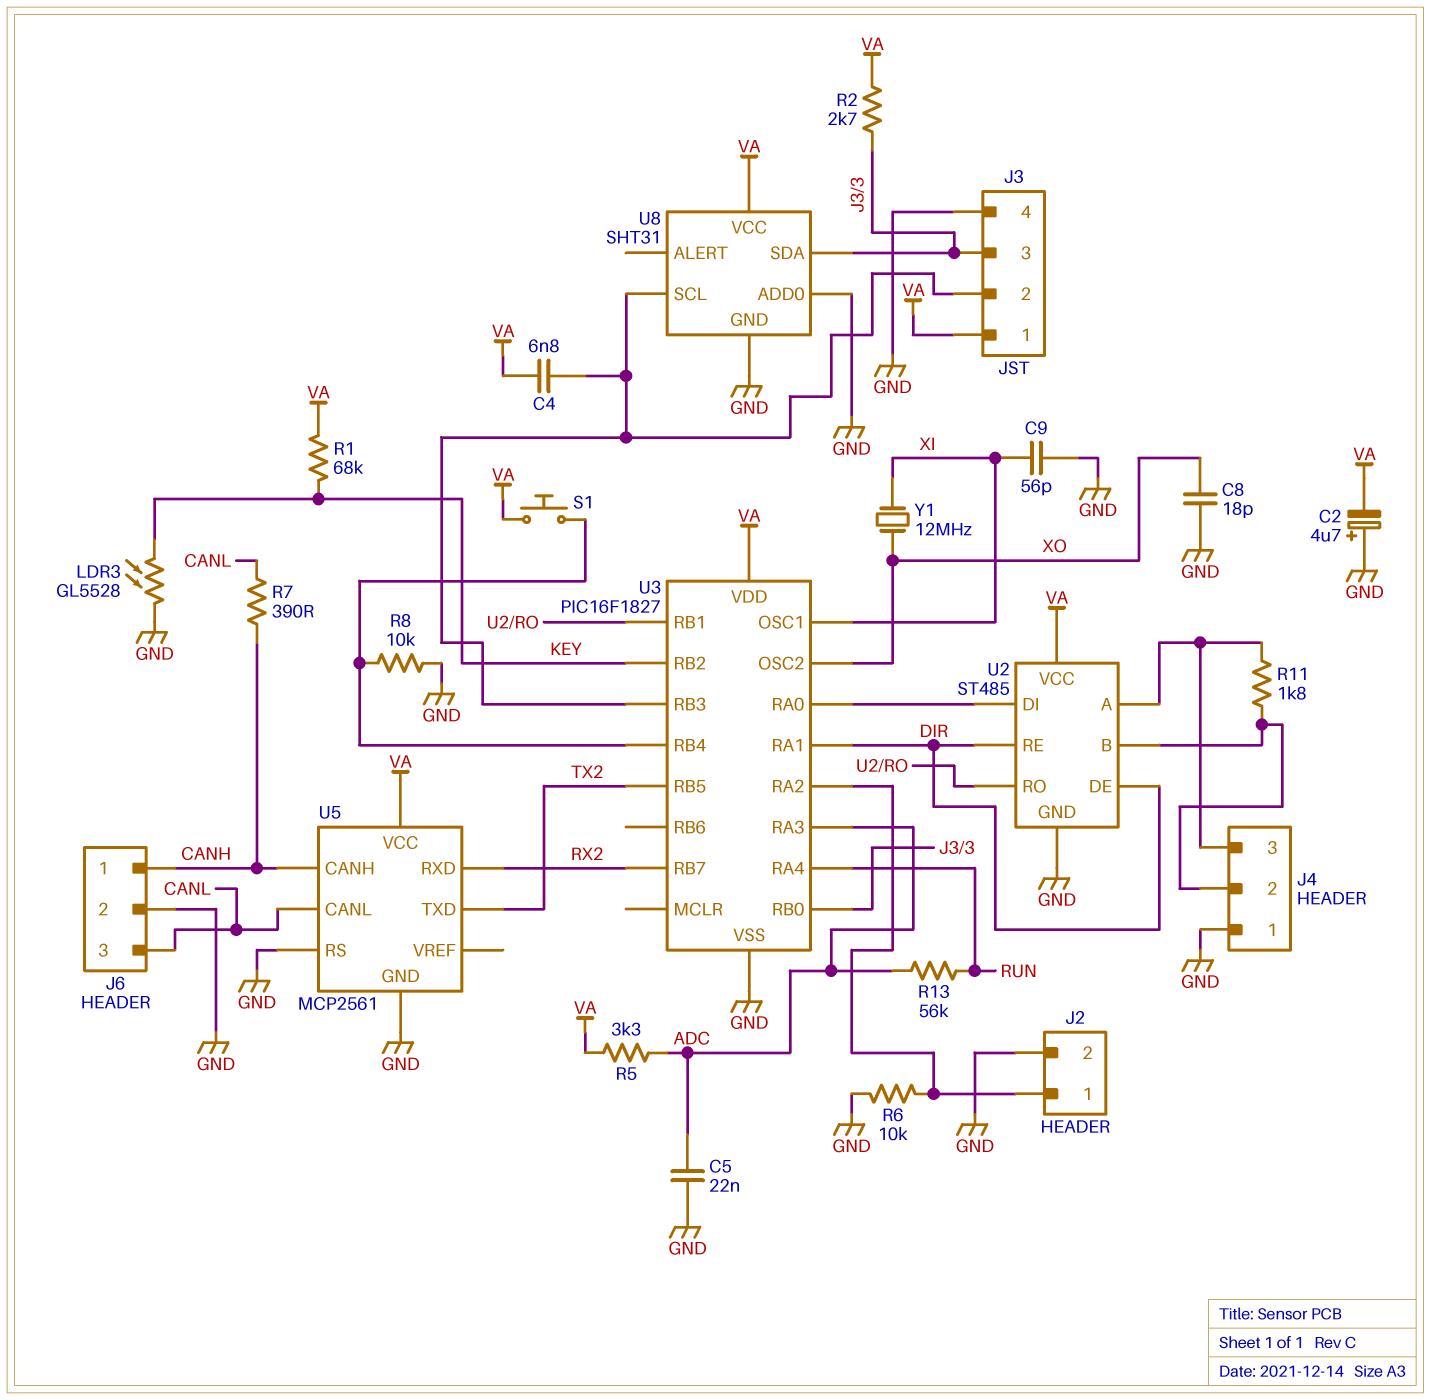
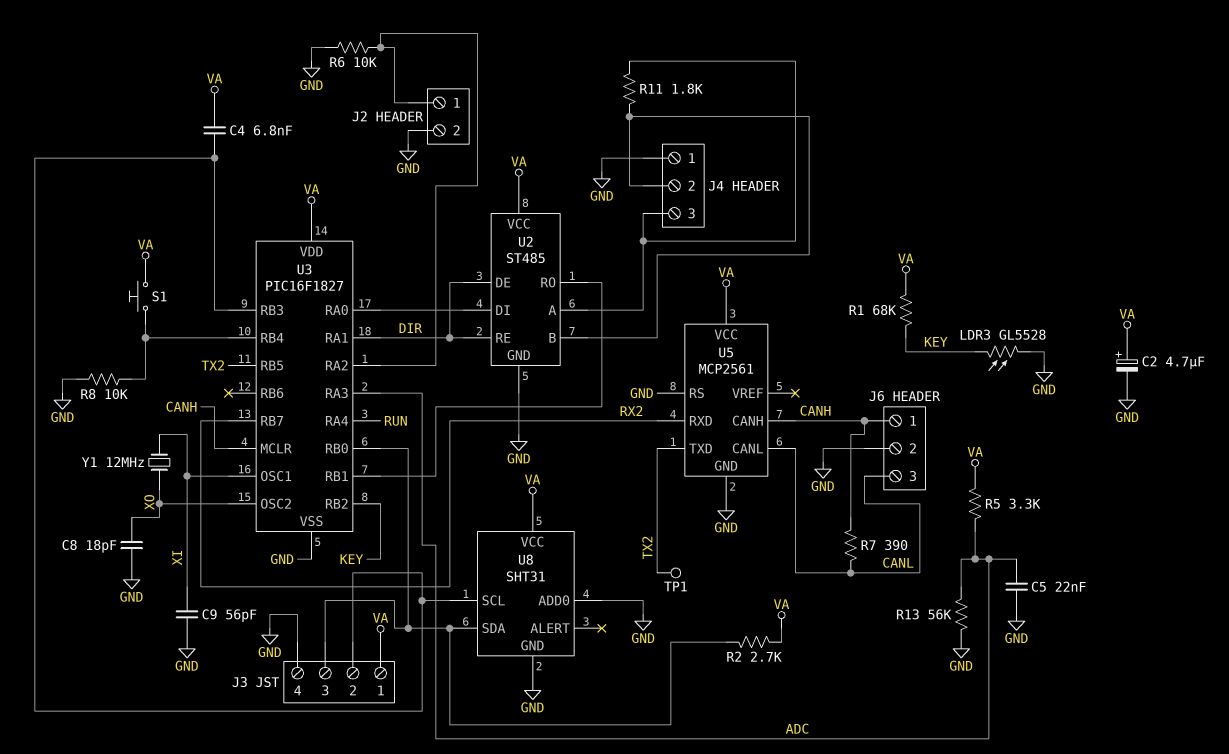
C2: 4.7uF (plus GND, minus VA) -> 4.7uF (plus VA, minus GND)
R13: 56k (ADC, RUN) -> 56k (ADC, GND)
TP1: none -> test point (TX2)
U3 pin MCLR: none -> CANH

